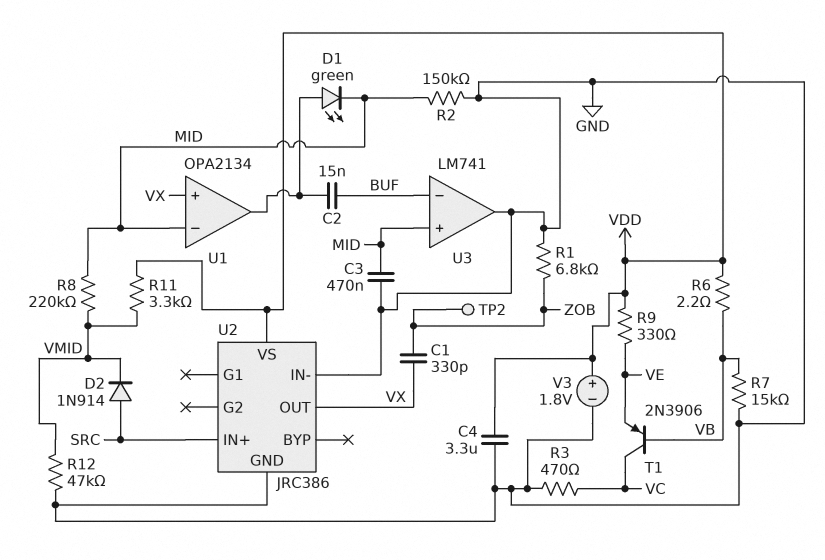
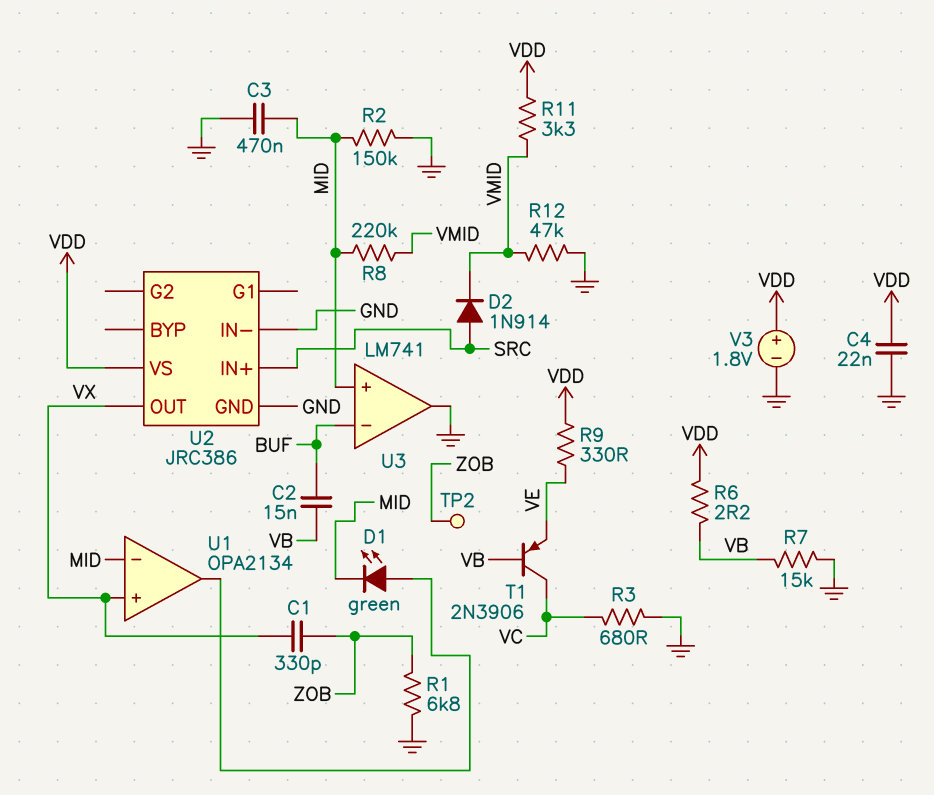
C2: 15nF (BUF, U1/out) -> 15nF (BUF, VB)
C4: 3.3uF (GND, VDD) -> 22nF (GND, VDD)
R3: 470 (GND, VC) -> 680 (GND, VC)

